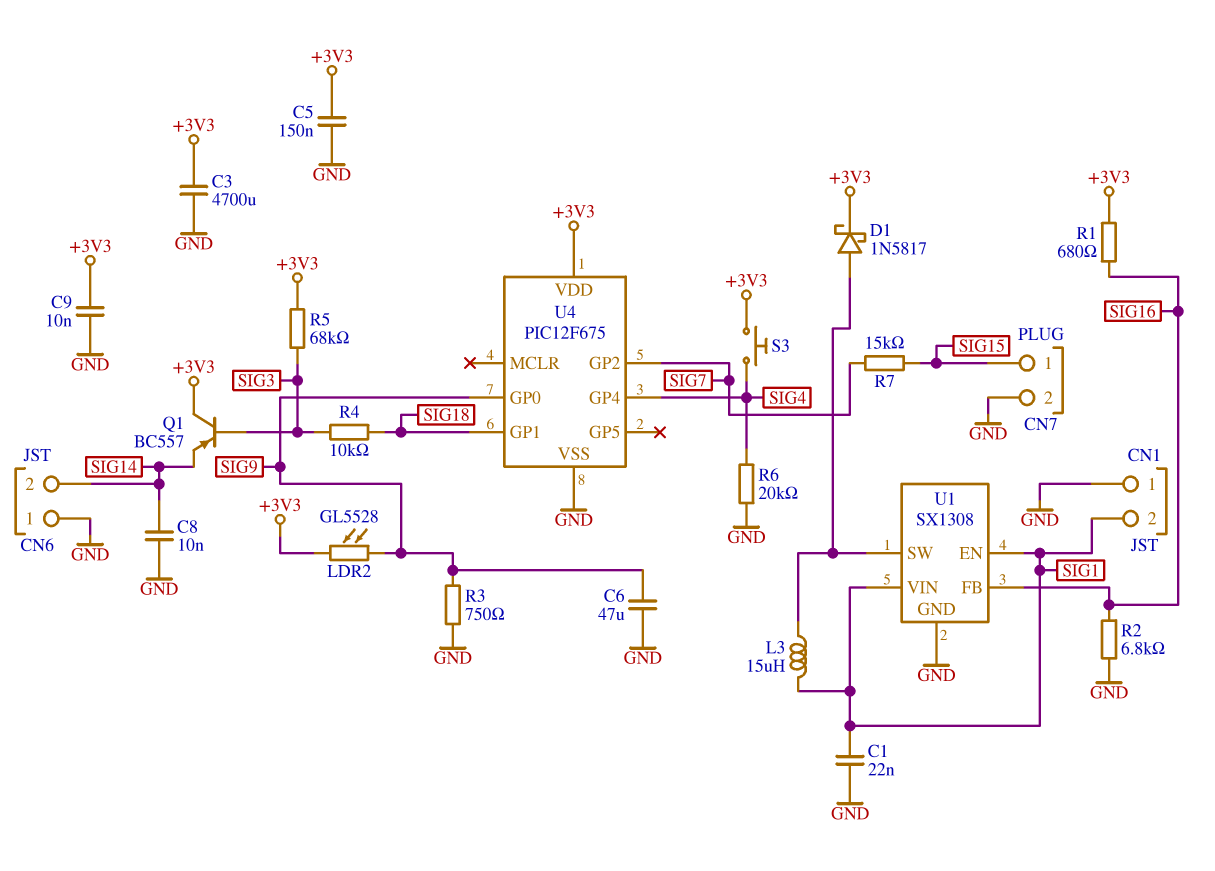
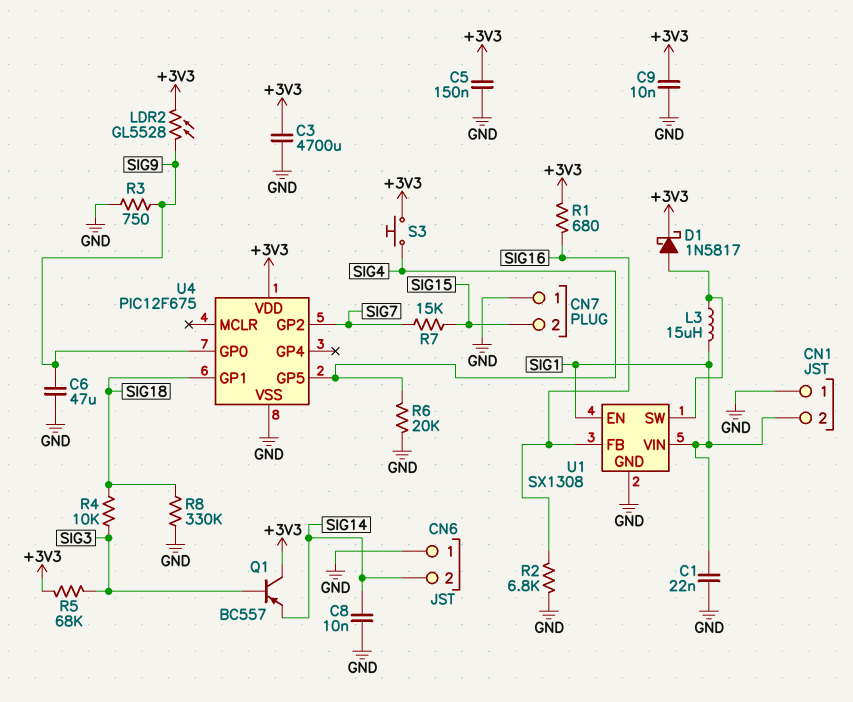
CN7 pin 1: SIG15 -> GND
CN7 pin 2: GND -> SIG15
R8: none -> 330k (GND, SIG18)
U4 pin GP4: SIG4 -> none
U4 pin GP5: none -> SIG4

